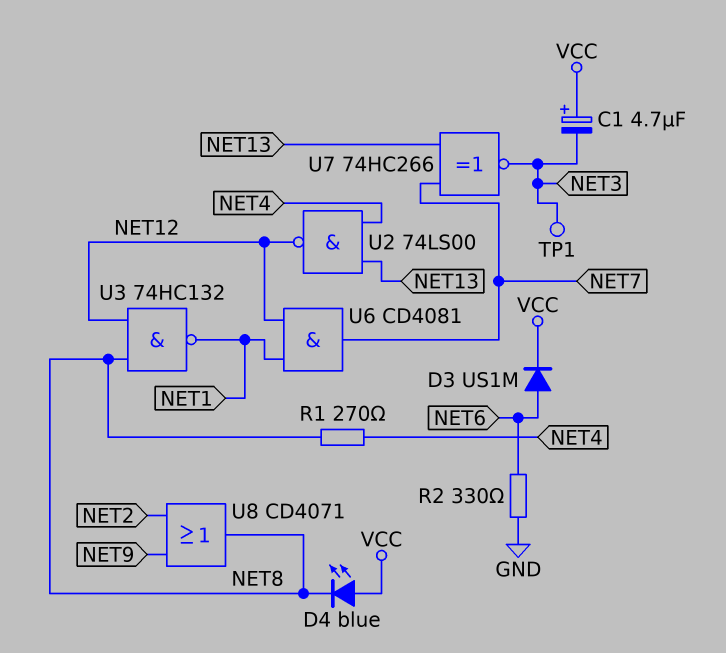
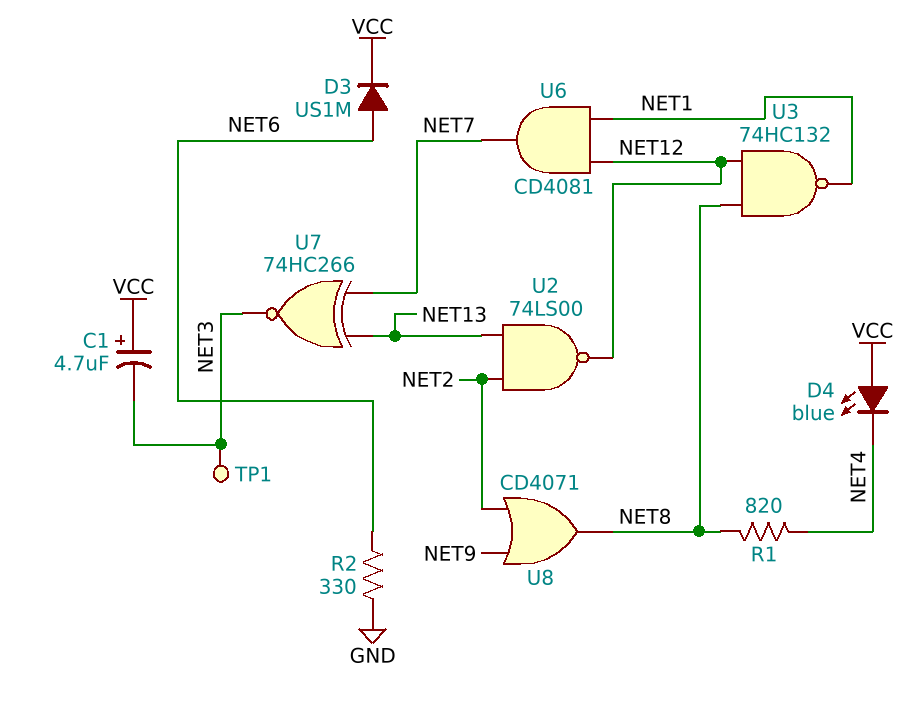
D4: LED blue (A VCC, K NET8) -> LED blue (A VCC, K NET4)
R1: 270 (NET4, NET8) -> 820 (NET4, NET8)
U2: NAND 74LS00 (in NET4, in NET13, out NET12) -> NAND 74LS00 (in NET2, in NET13, out NET12)

